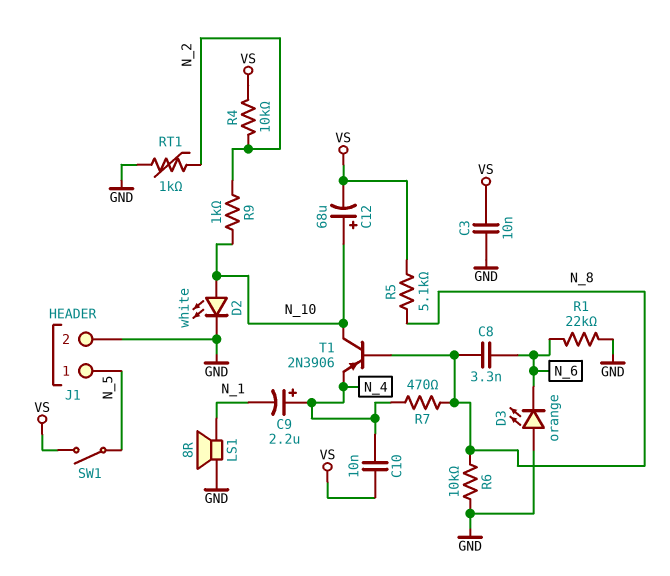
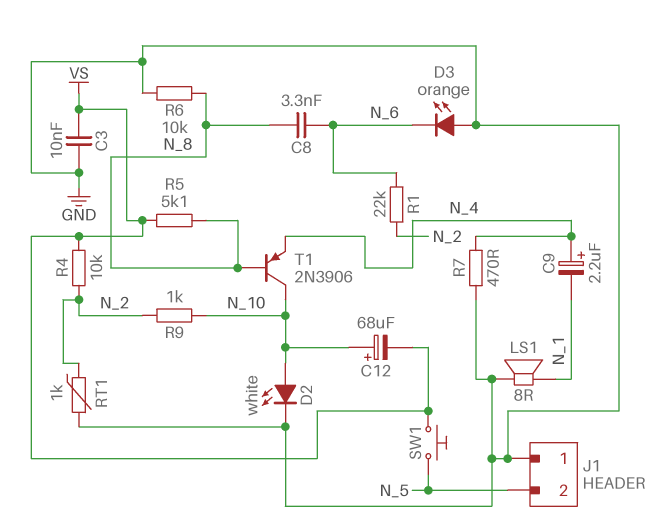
C10: 10nF (N_4, VS) -> none
J1 pin 1: N_5 -> GND
J1 pin 2: GND -> N_5
R1: 22k (GND, N_6) -> 22k (N_2, N_6)
R7: 470 (N_4, N_8) -> 470 (GND, N_4)
SW1: switch (N_5, VS) -> button (N_5, VS)

